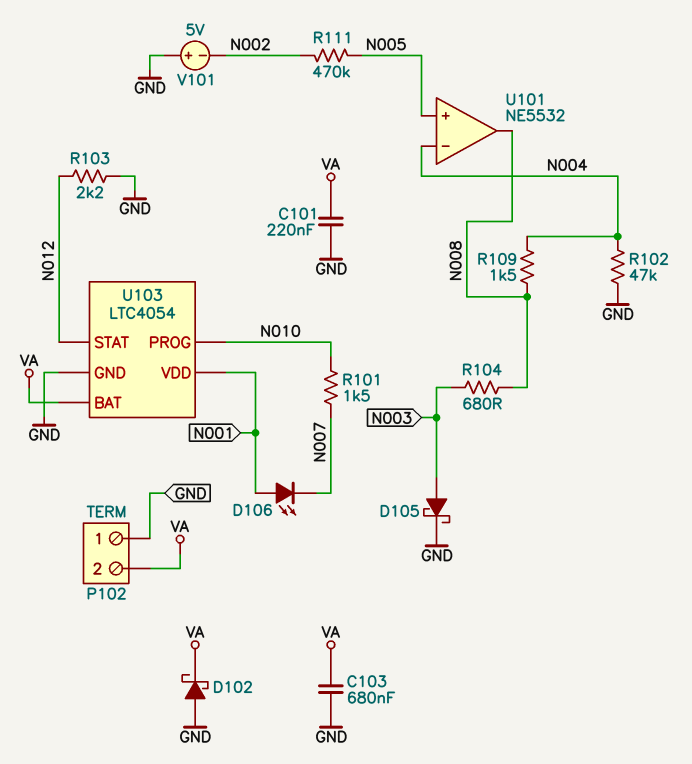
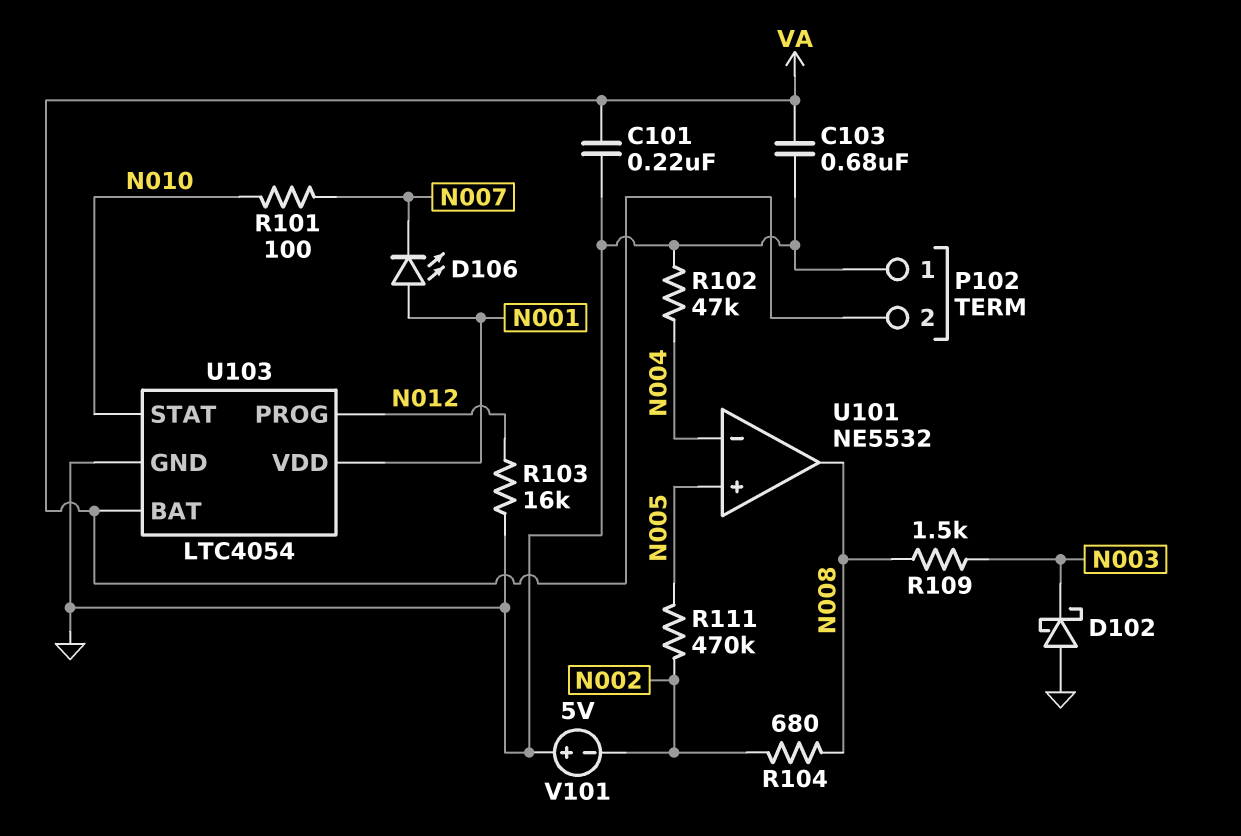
D102: schottky (A GND, K VA) -> schottky (A GND, K N003)
D105: schottky (A N003, K GND) -> none
R101: 1.5k (N007, N010) -> 100 (N007, N010)
R103: 2.2k (GND, N012) -> 16k (GND, N012)
R104: 680 (N003, N008) -> 680 (N002, N008)
R109: 1.5k (N004, N008) -> 1.5k (N003, N008)
U103 pin PROG: N010 -> N012
U103 pin STAT: N012 -> N010

